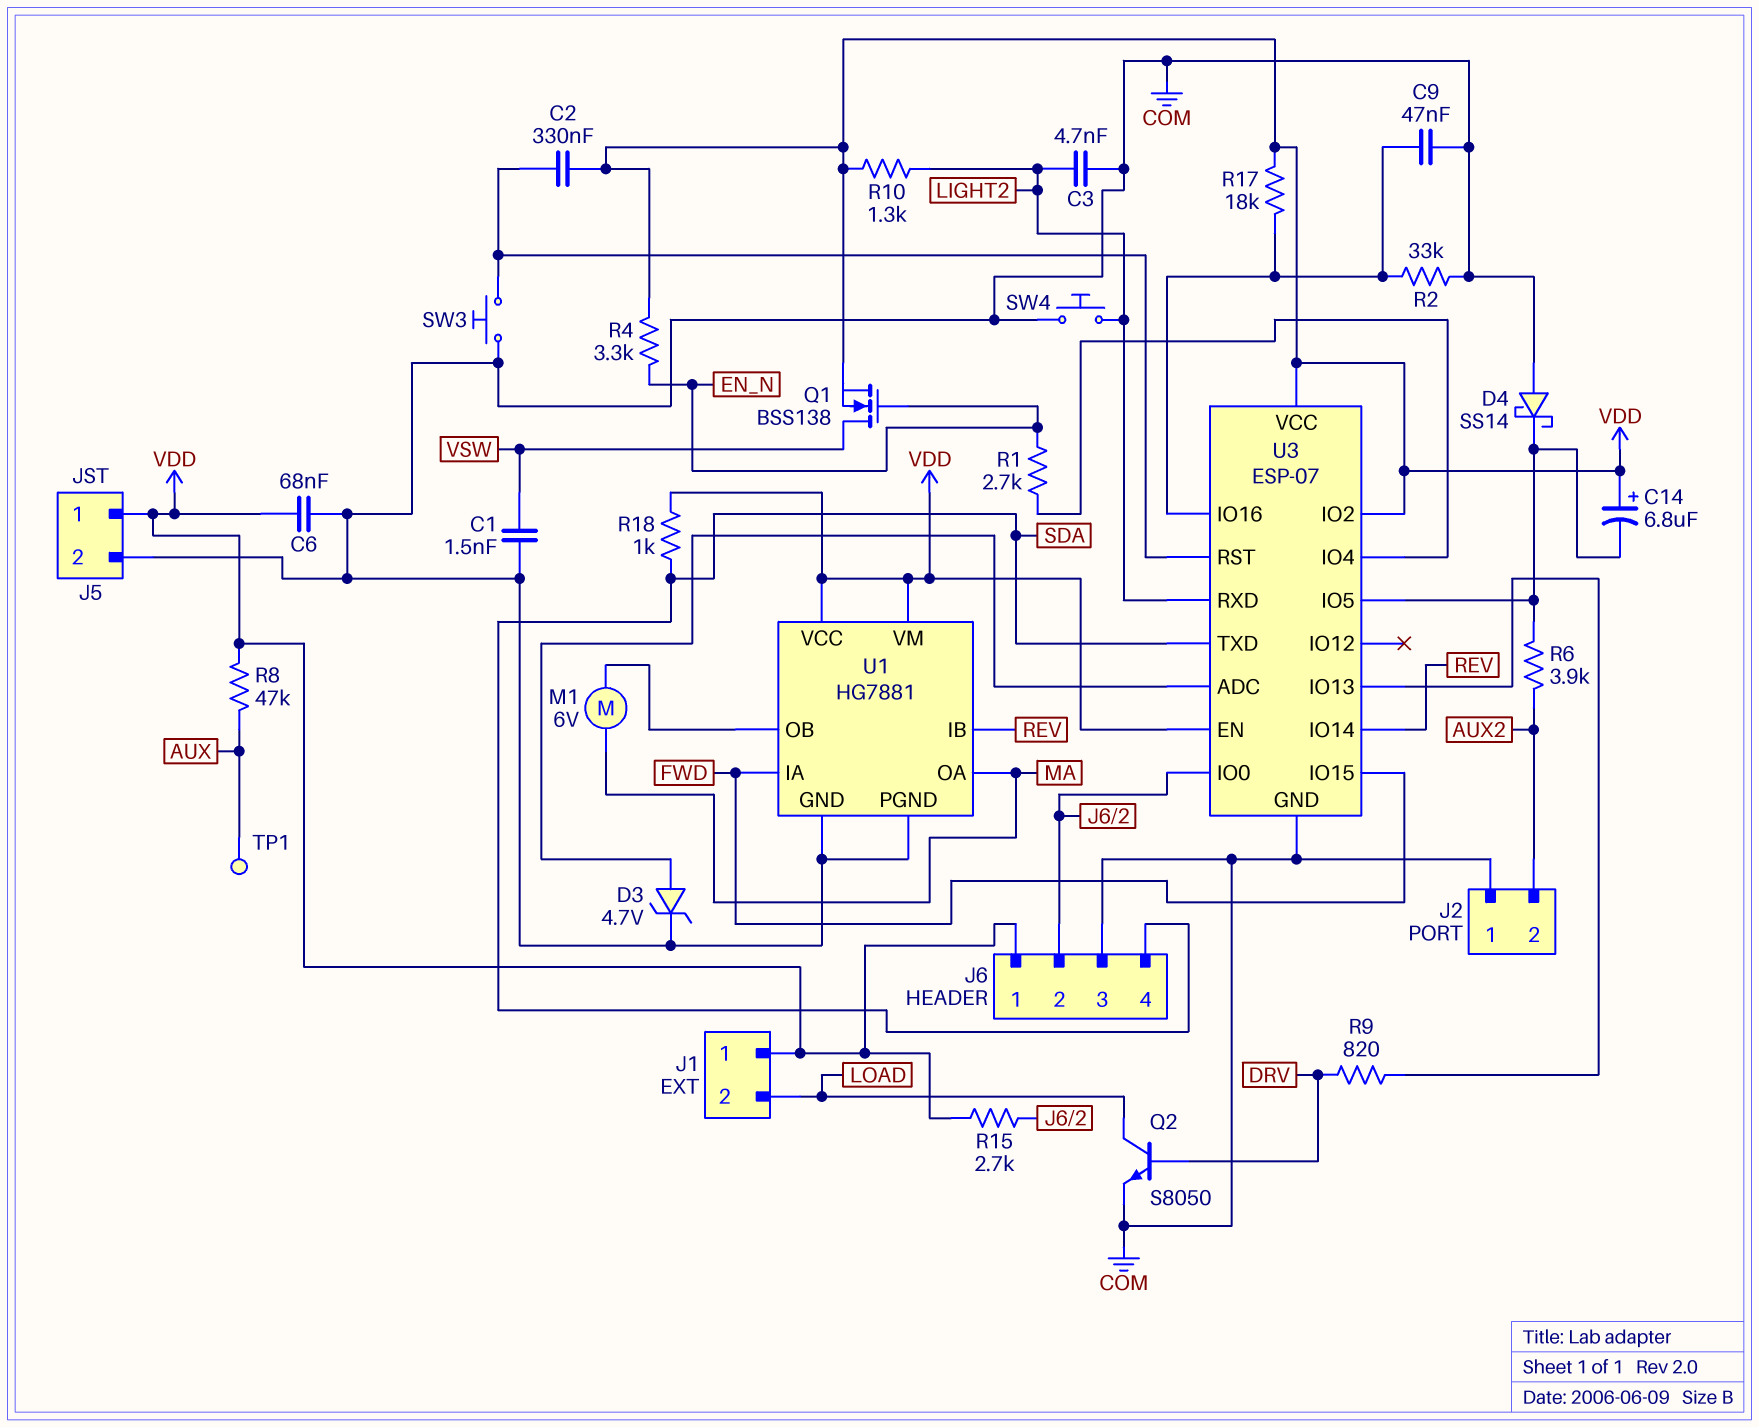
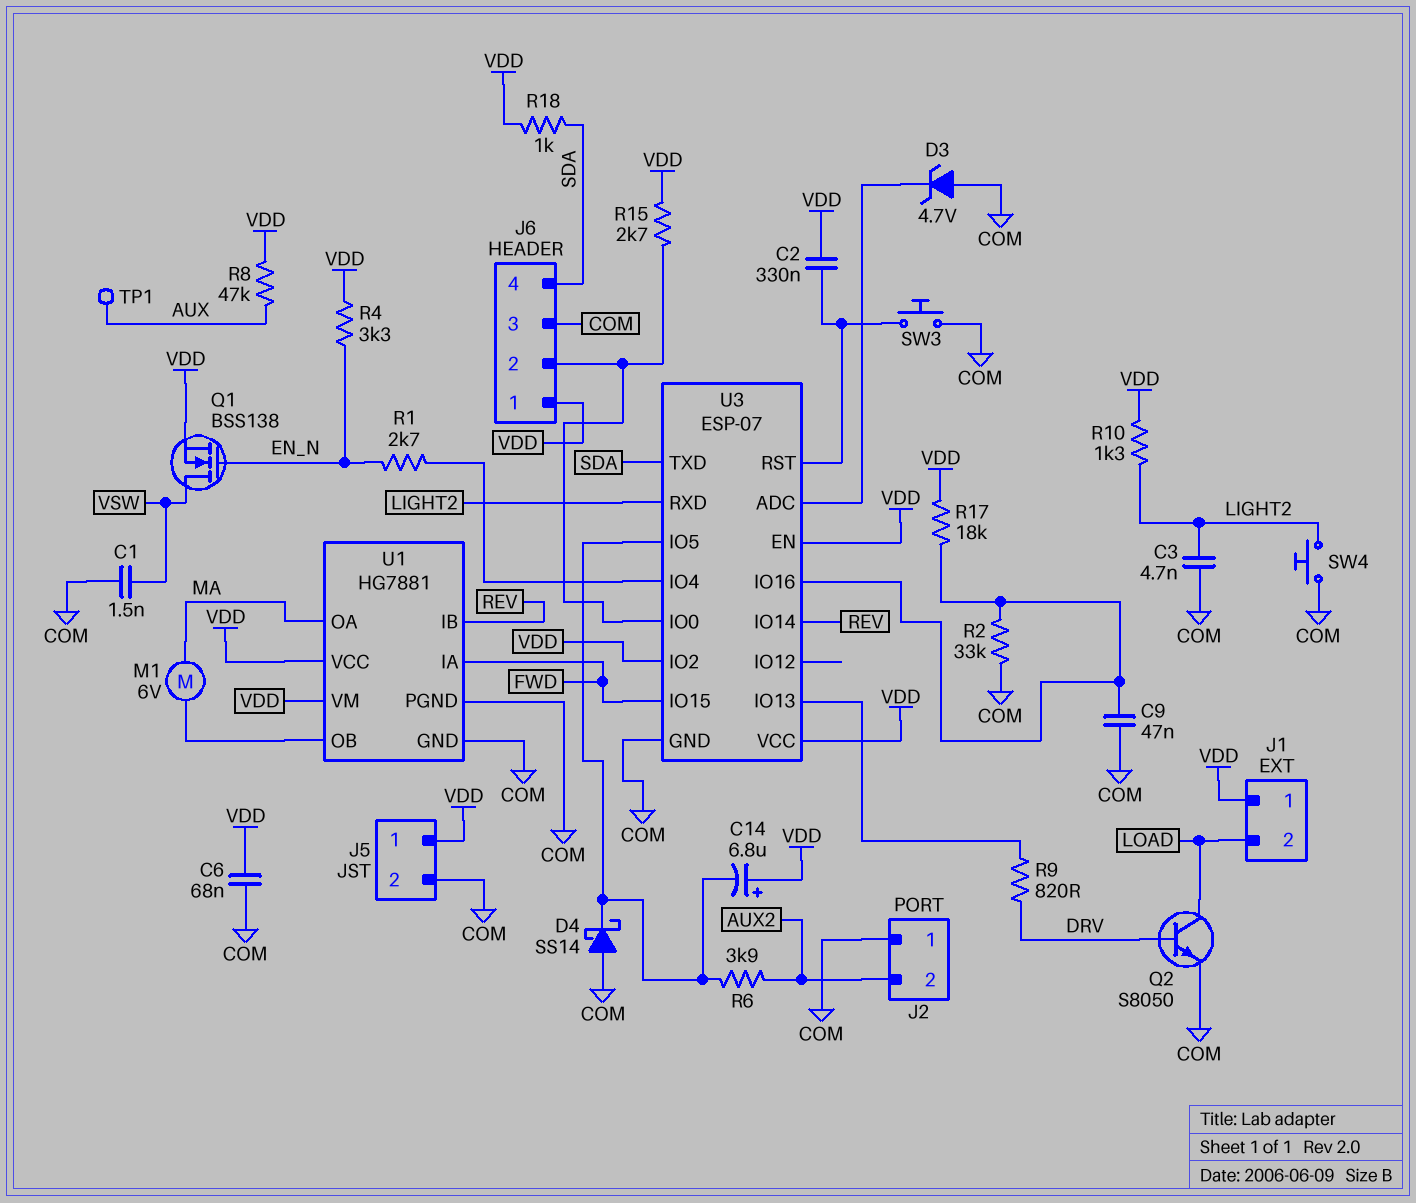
D3: zener 4.7V (A U3/ADC, K COM) -> zener 4.7V (A COM, K U3/ADC)

